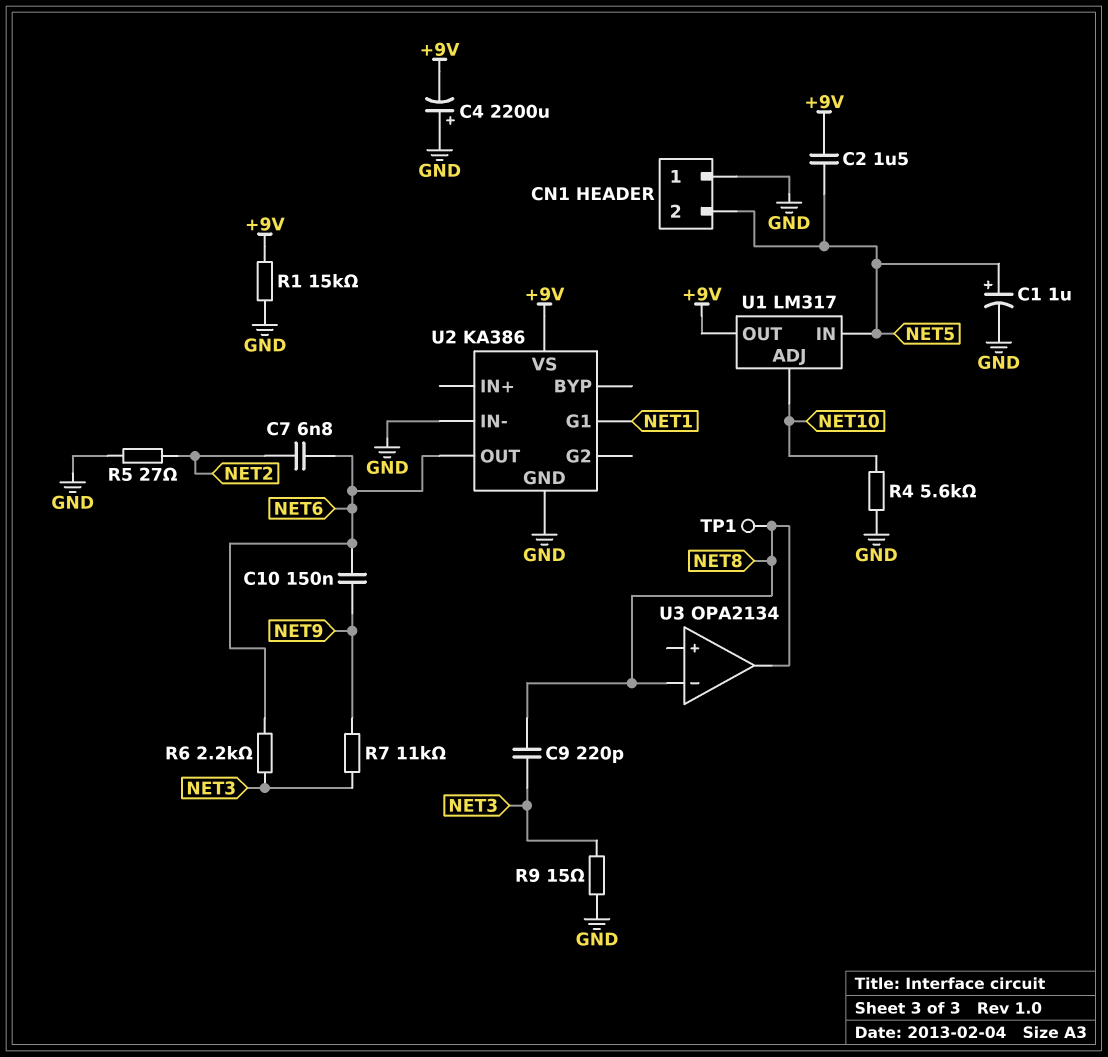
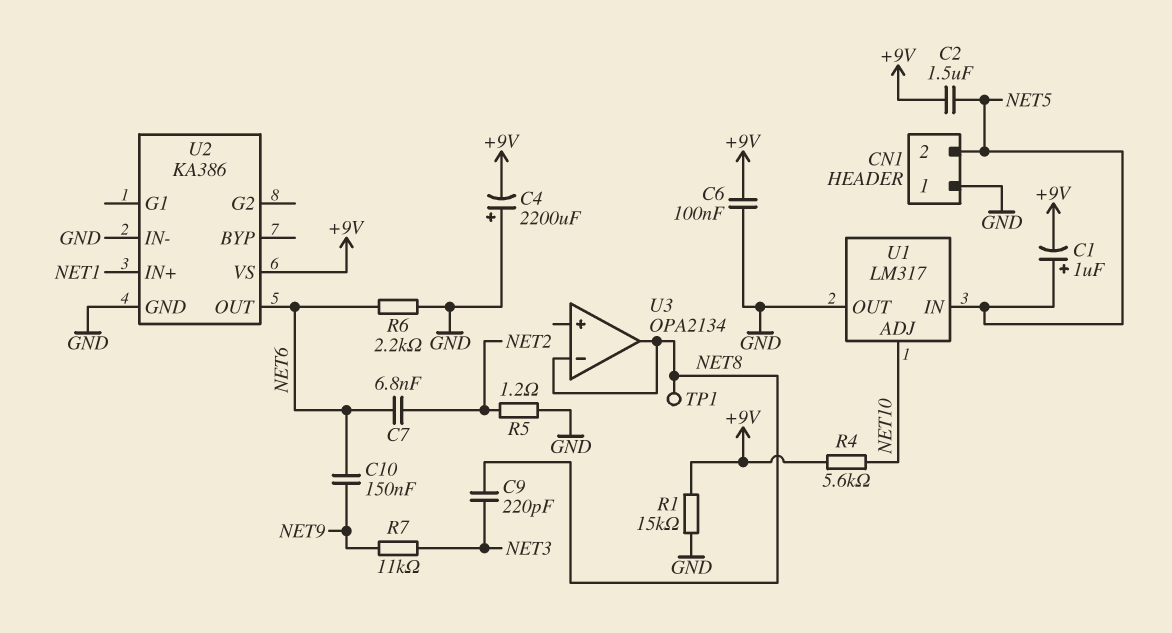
C1: 1uF (plus NET5, minus GND) -> 1uF (plus NET5, minus +9V)
C6: none -> 100nF (+9V, GND)
R4: 5.6k (GND, NET10) -> 5.6k (+9V, NET10)
R5: 27 (GND, NET2) -> 1.2 (GND, NET2)
R6: 2.2k (NET3, NET6) -> 2.2k (GND, NET6)
R9: 15 (GND, NET3) -> none
U1 pin OUT: +9V -> GND
U2 pin G1: NET1 -> none
U2 pin IN+: none -> NET1

